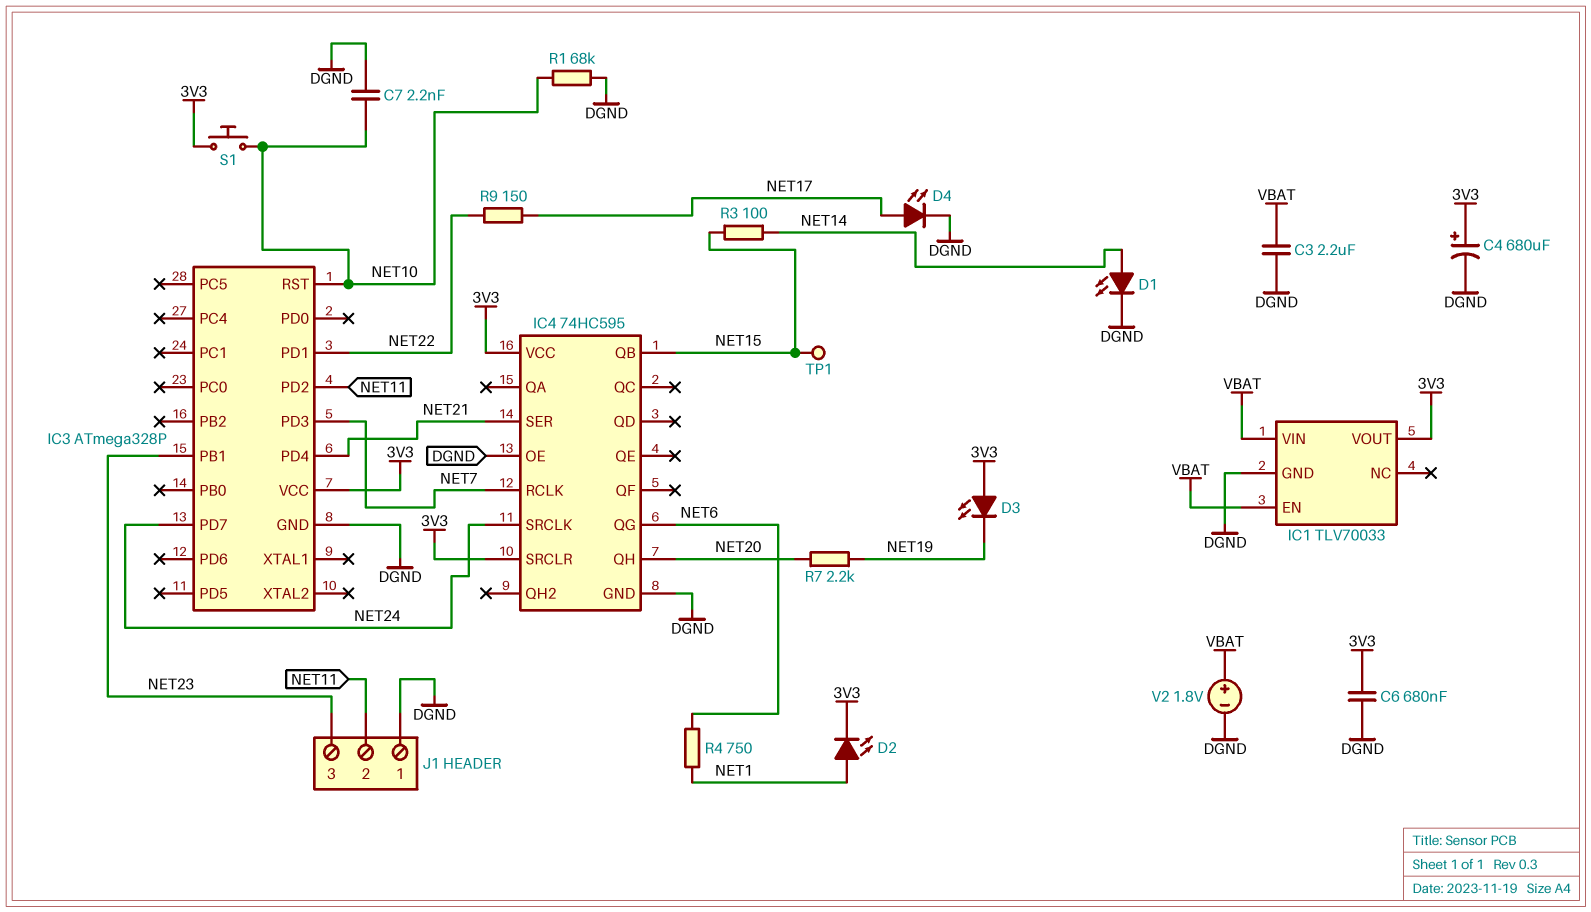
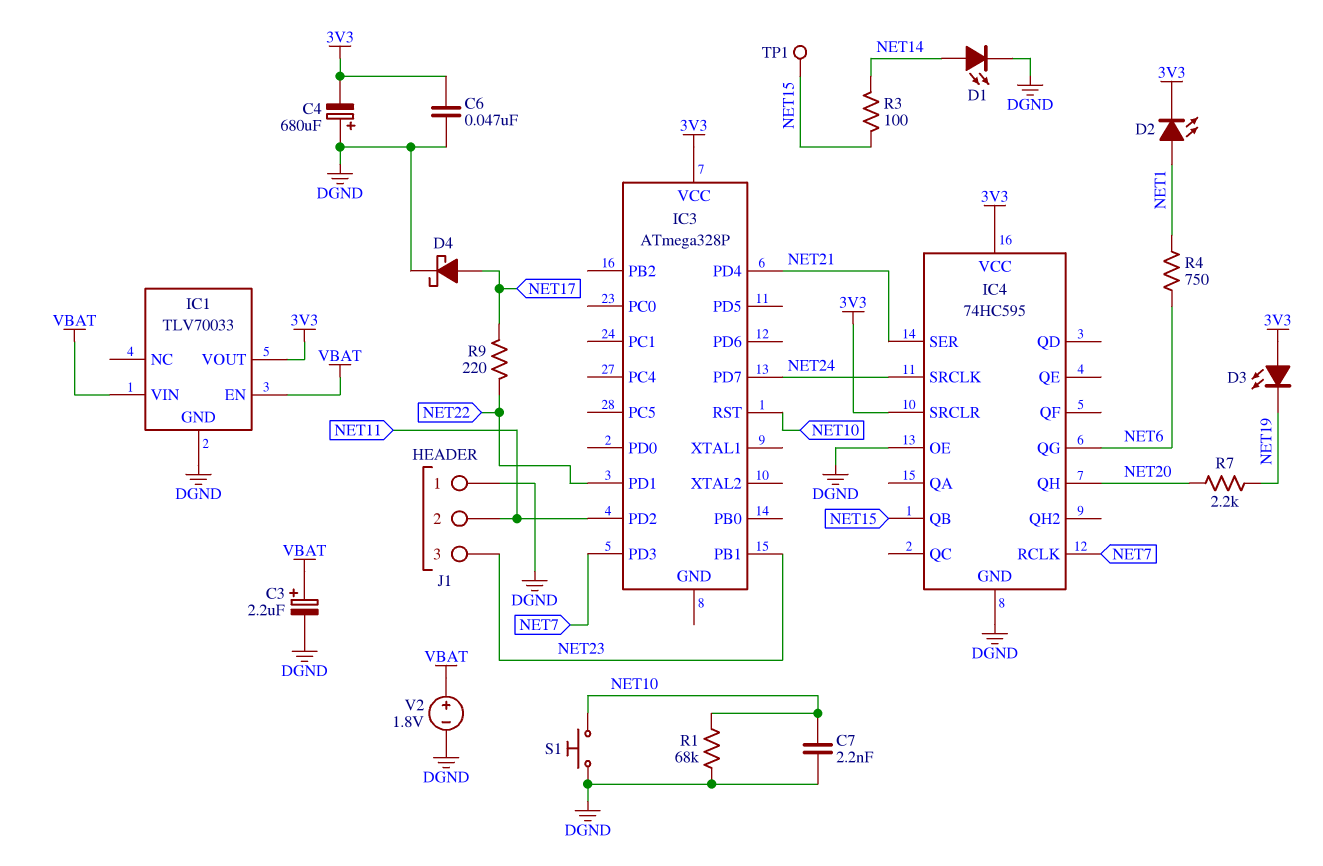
C3: 2.2uF (DGND, VBAT) -> 2.2uF (plus VBAT, minus DGND)
C4: 680uF (plus 3V3, minus DGND) -> 680uF (plus DGND, minus 3V3)
C6: 680nF (3V3, DGND) -> 47nF (3V3, DGND)
D4: LED (A NET17, K DGND) -> schottky (A NET17, K DGND)
IC3 pin GND: DGND -> none
R9: 150 (NET17, NET22) -> 220 (NET17, NET22)
S1: button (3V3, NET10) -> button (DGND, NET10)

